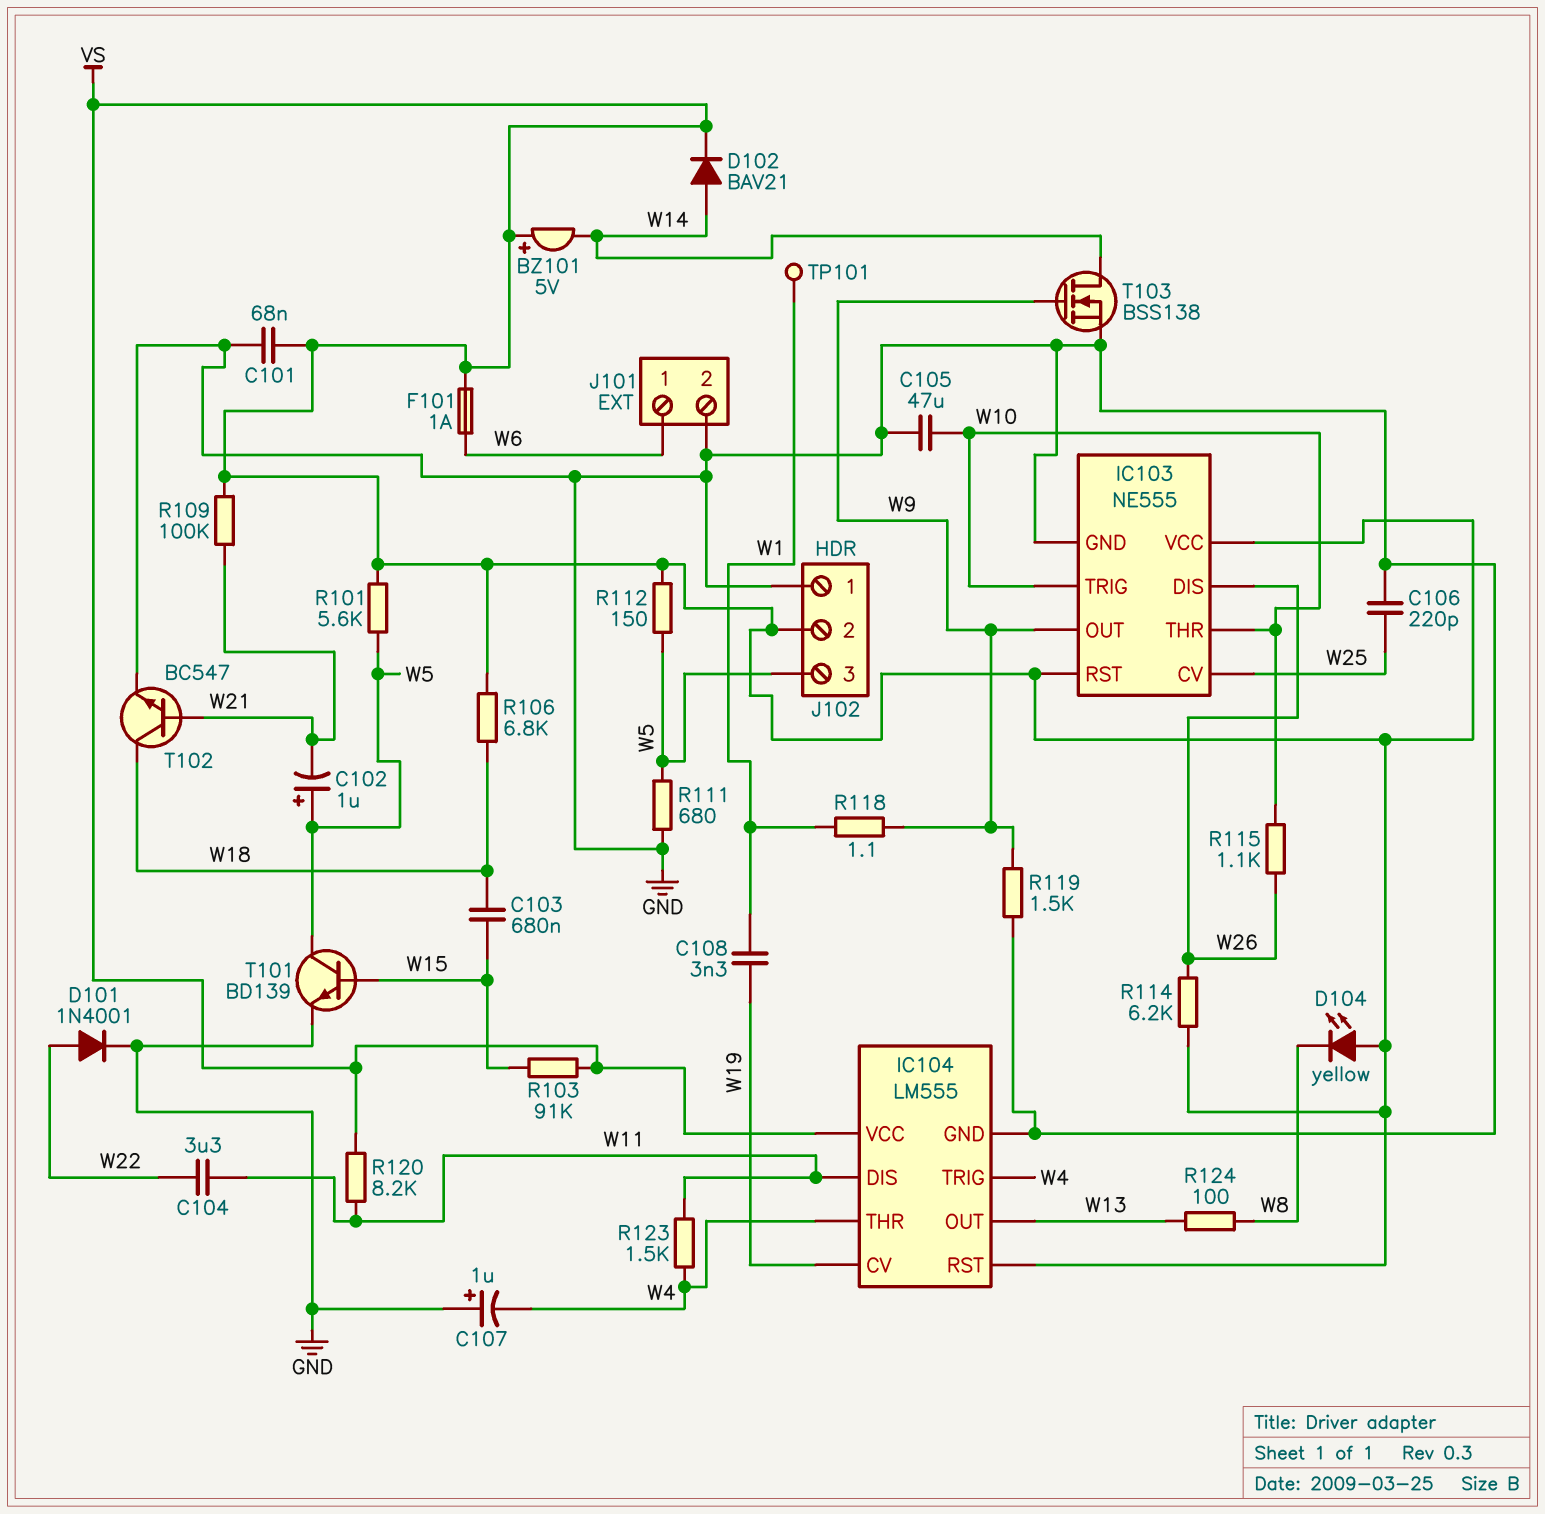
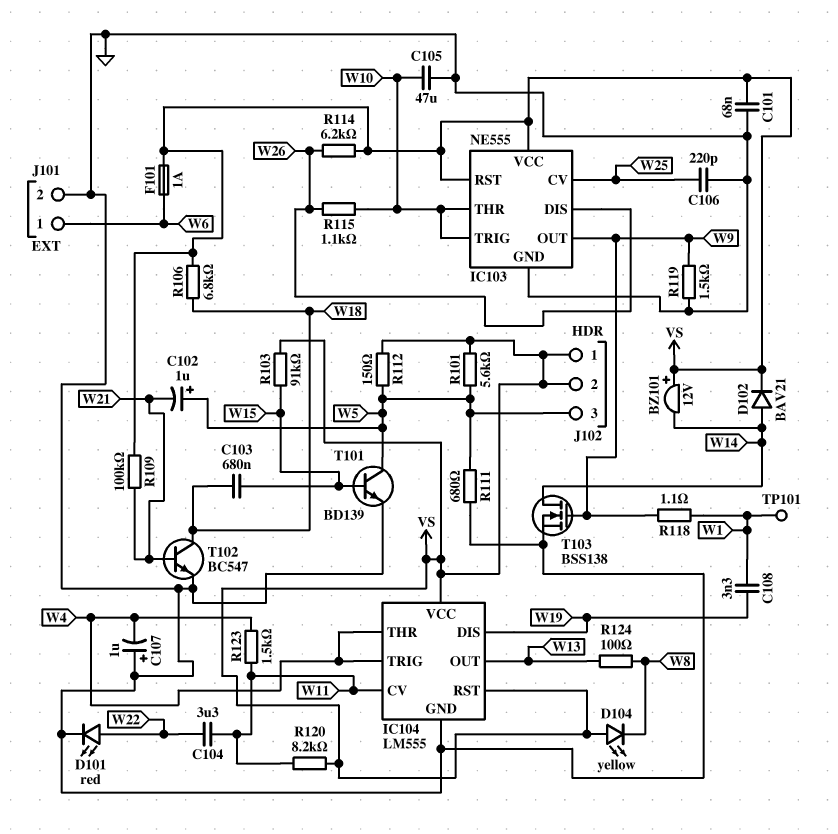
BZ101: buzzer 5V (plus VS, minus W14) -> buzzer 12V (plus VS, minus W14)
D101: diode 1N4001 (A W22, K GND) -> LED red (A W22, K GND)
IC104 pin CV: W19 -> W11
IC104 pin DIS: W11 -> W19
J102 pin 1: GND -> VS

